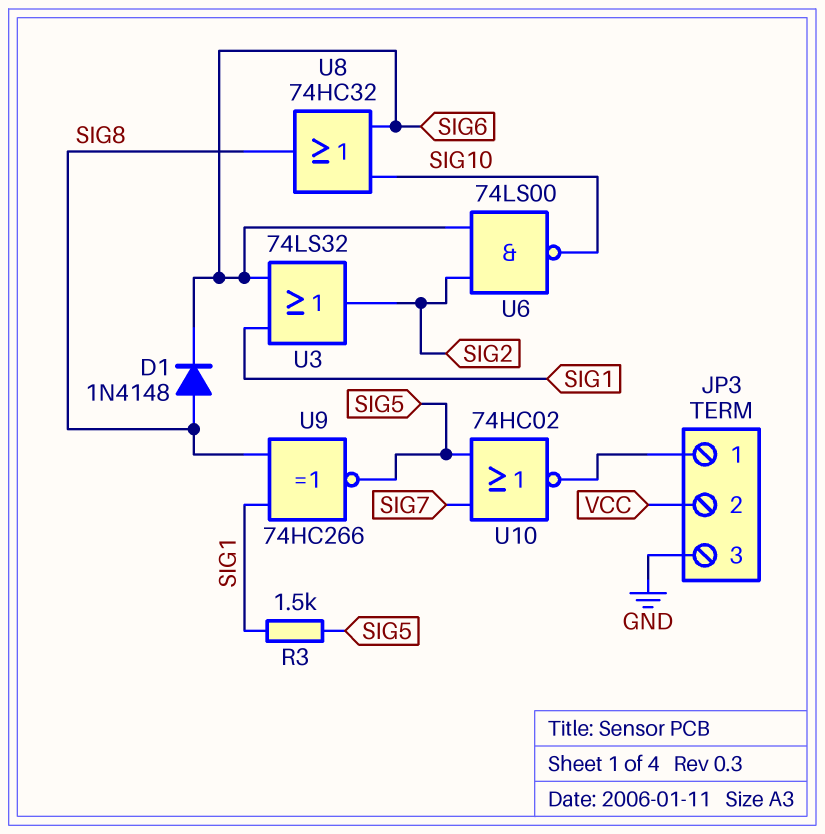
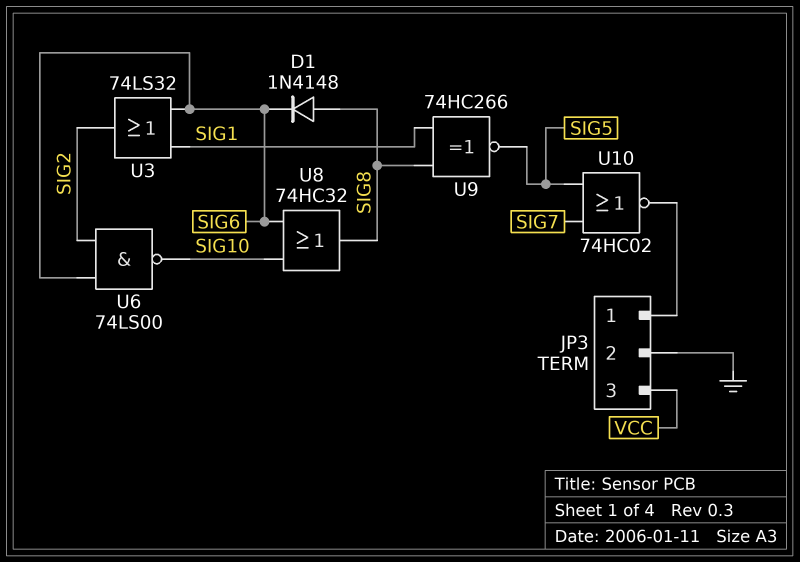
JP3 pin 2: VCC -> GND
JP3 pin 3: GND -> VCC
R3: 1.5k (SIG1, SIG5) -> none

